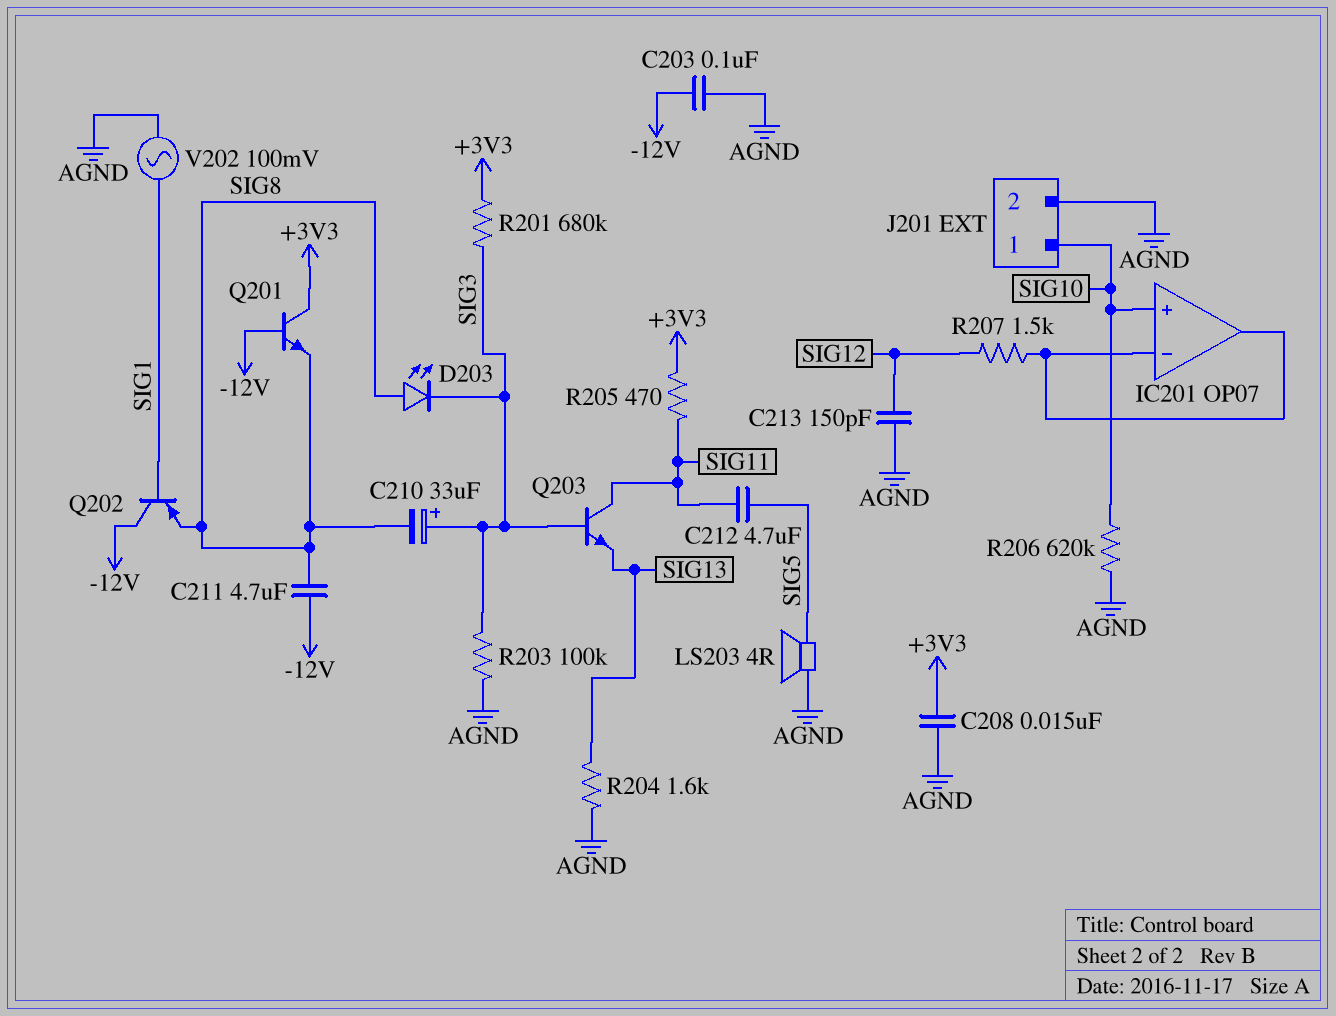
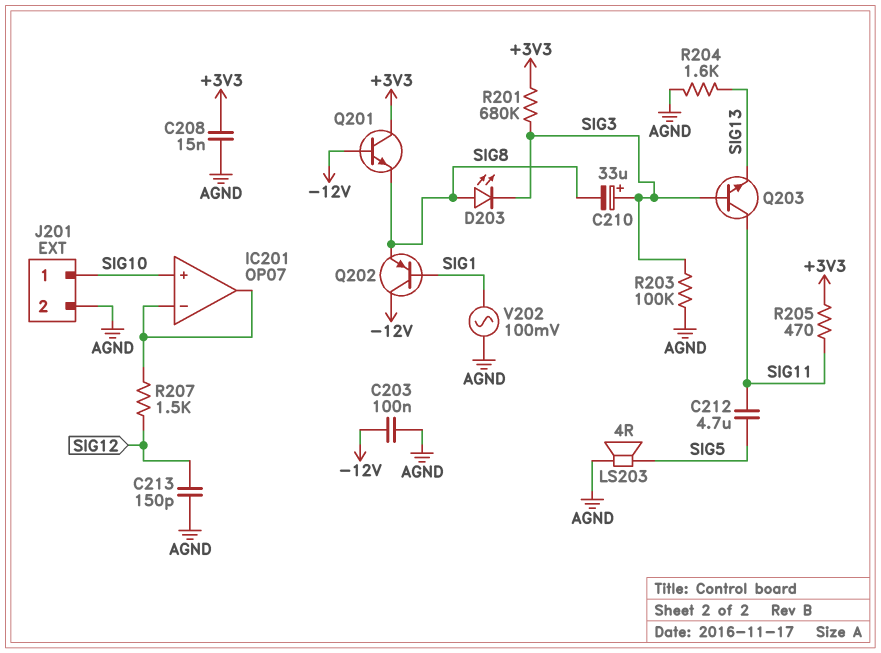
C211: 4.7uF (-12V, SIG8) -> none
R206: 620k (AGND, SIG10) -> none

